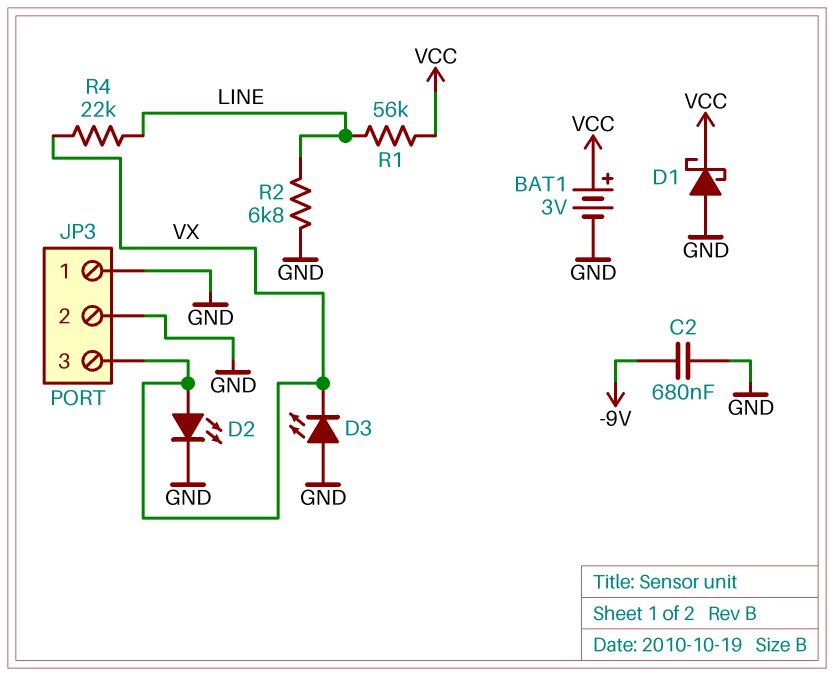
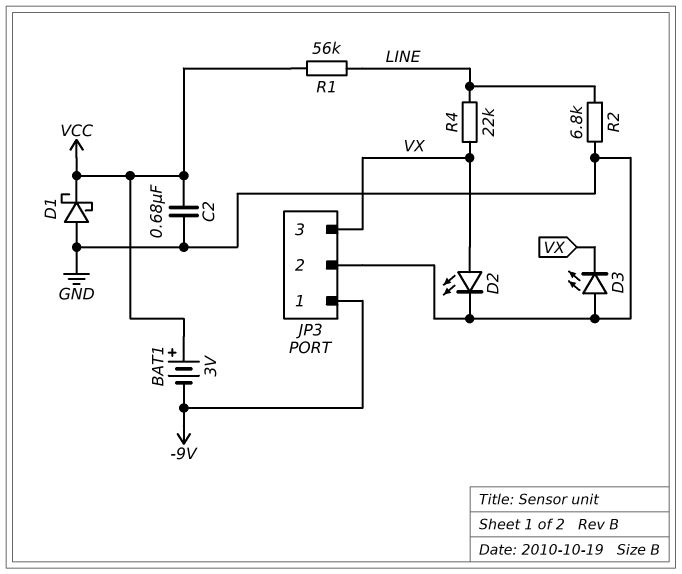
BAT1: 3V (plus VCC, minus GND) -> 3V (plus VCC, minus -9V)
C2: 680nF (-9V, GND) -> 680nF (GND, VCC)
JP3 pin 1: GND -> -9V

